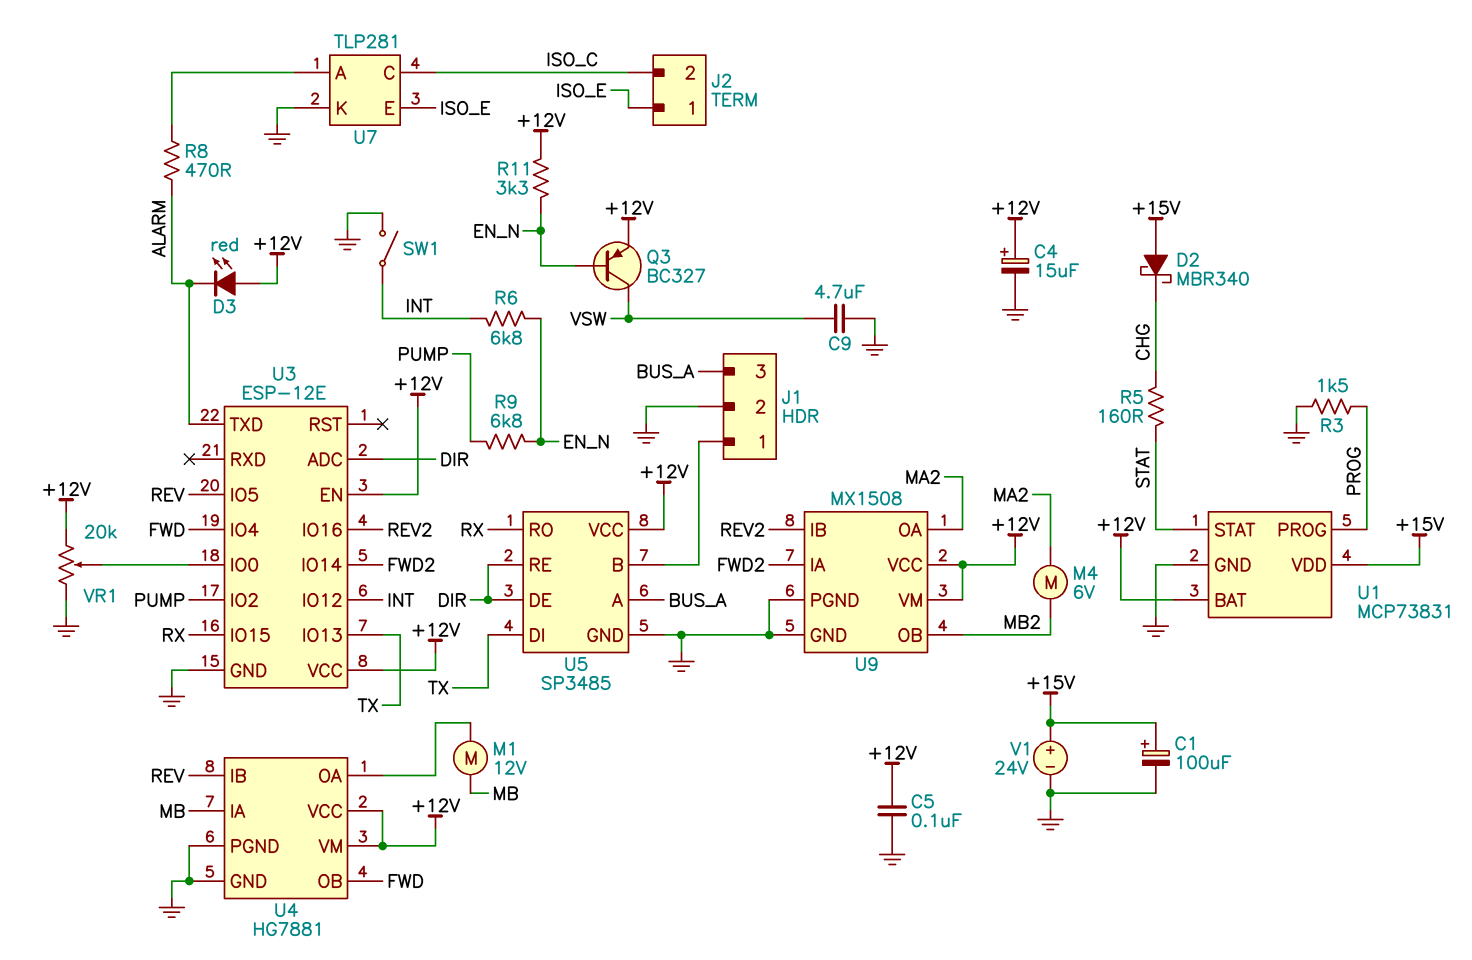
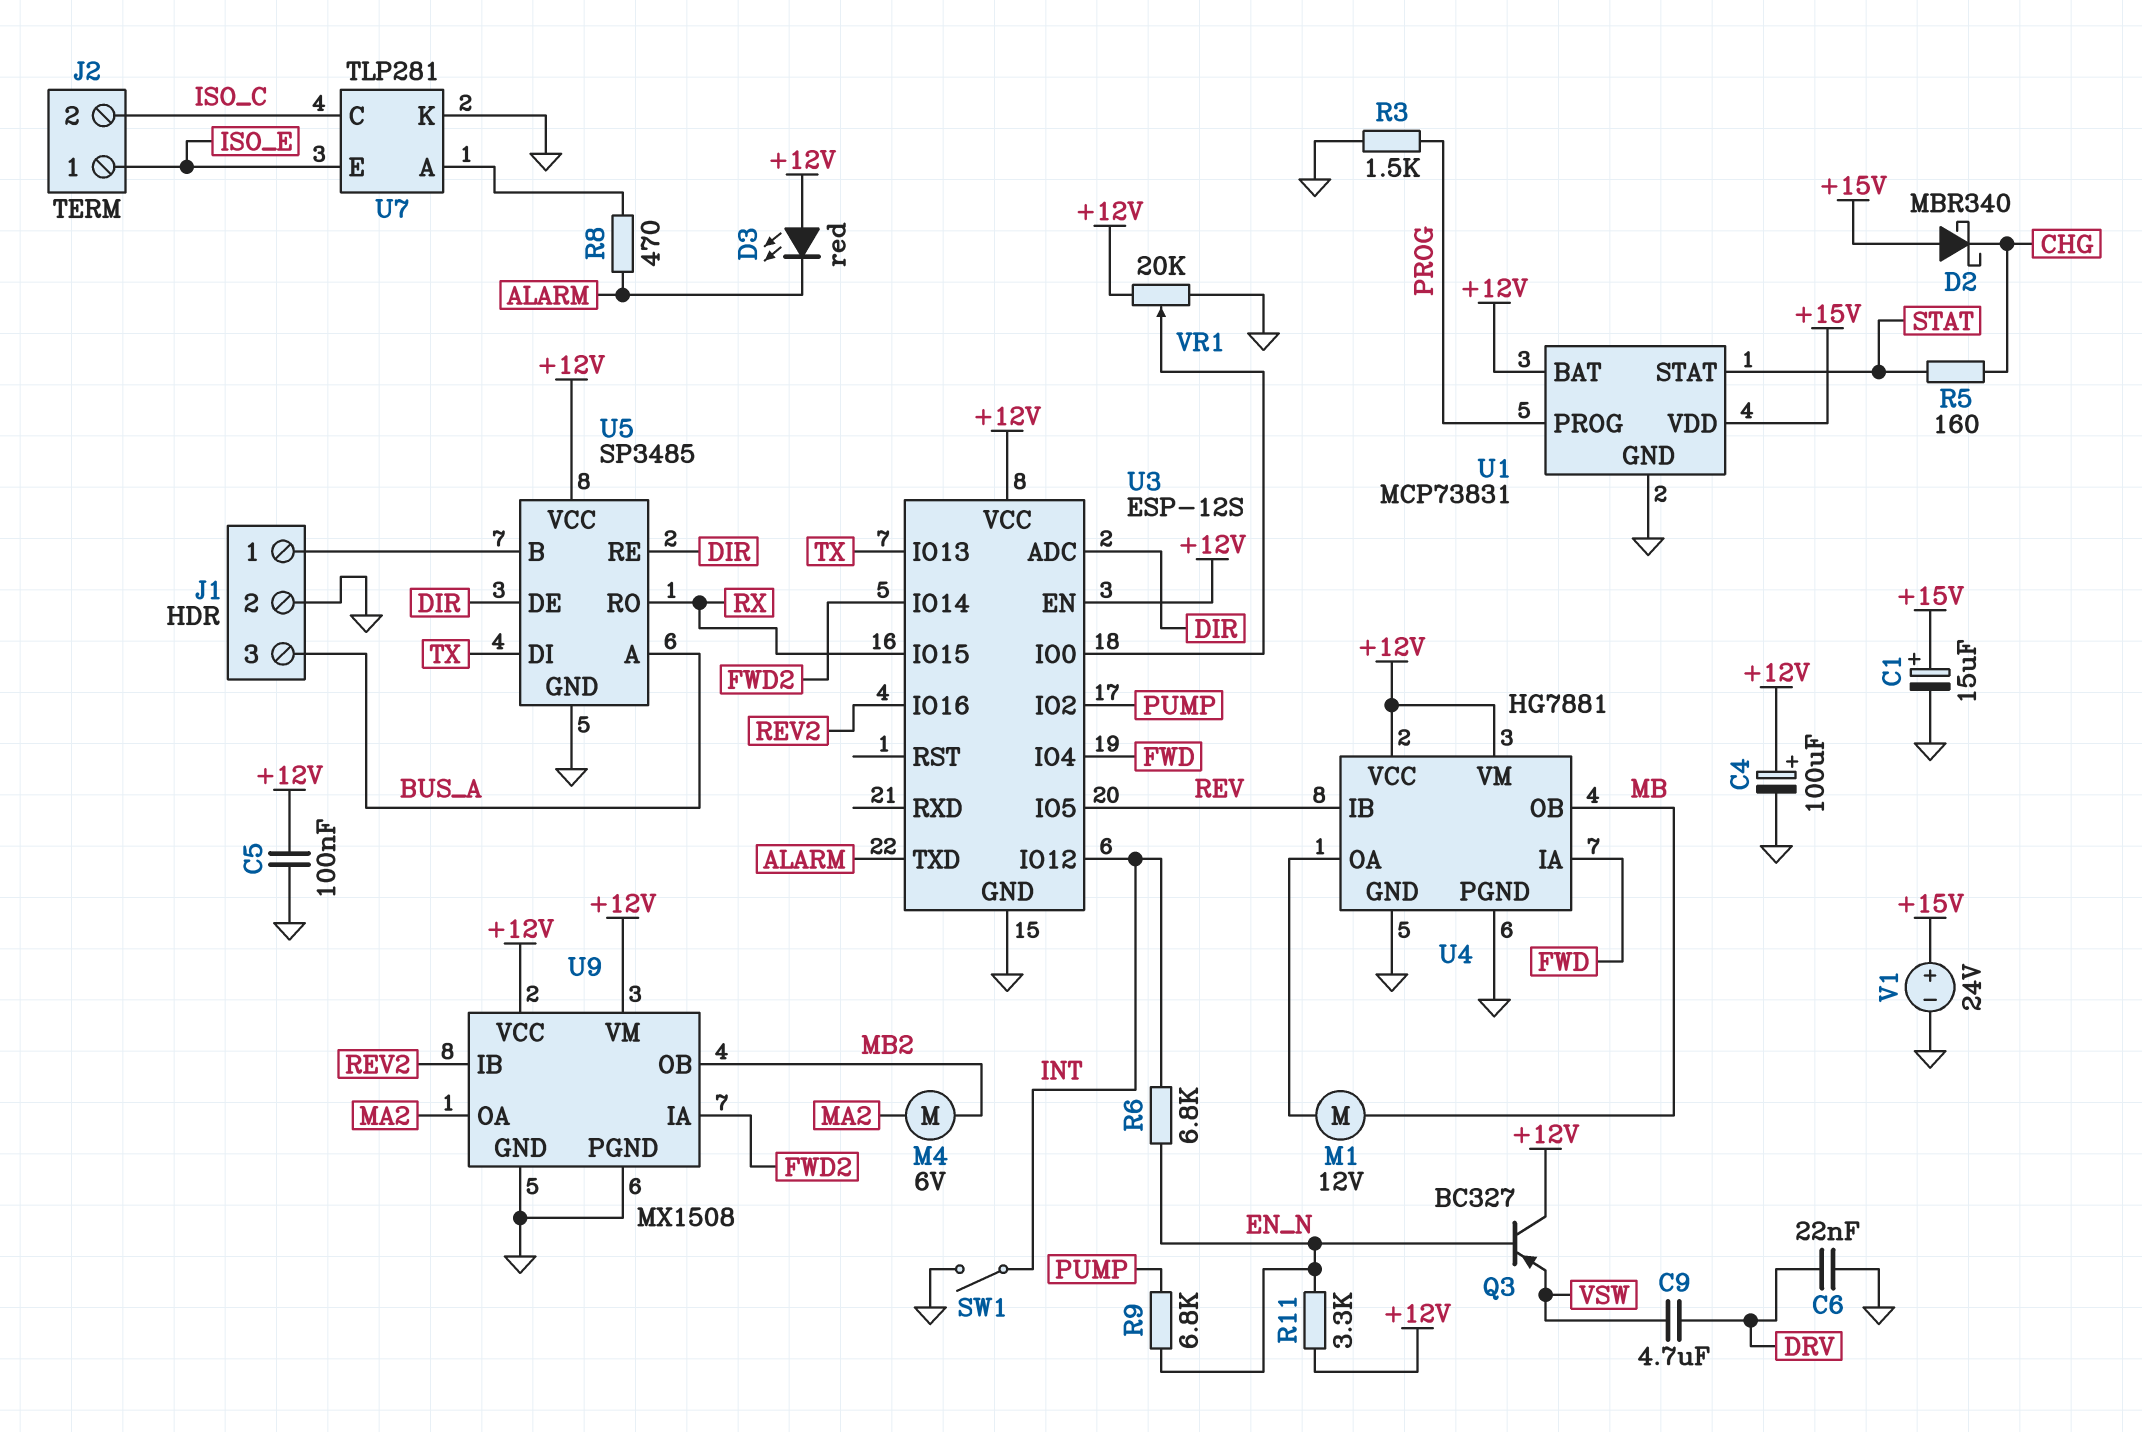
C1: 100uF (plus +15V, minus GND) -> 15uF (plus +15V, minus GND)
C4: 15uF (plus +12V, minus GND) -> 100uF (plus +12V, minus GND)
C6: none -> 22nF (DRV, GND)
C9: 4.7uF (GND, VSW) -> 4.7uF (DRV, VSW)
Q3: PNP BC327 (B EN_N, C VSW, E +12V) -> PNP BC327 (B EN_N, C +12V, E VSW)
U3: ESP-12E -> ESP-12S
U4 pin IA: MB -> FWD
U4 pin OB: FWD -> MB

